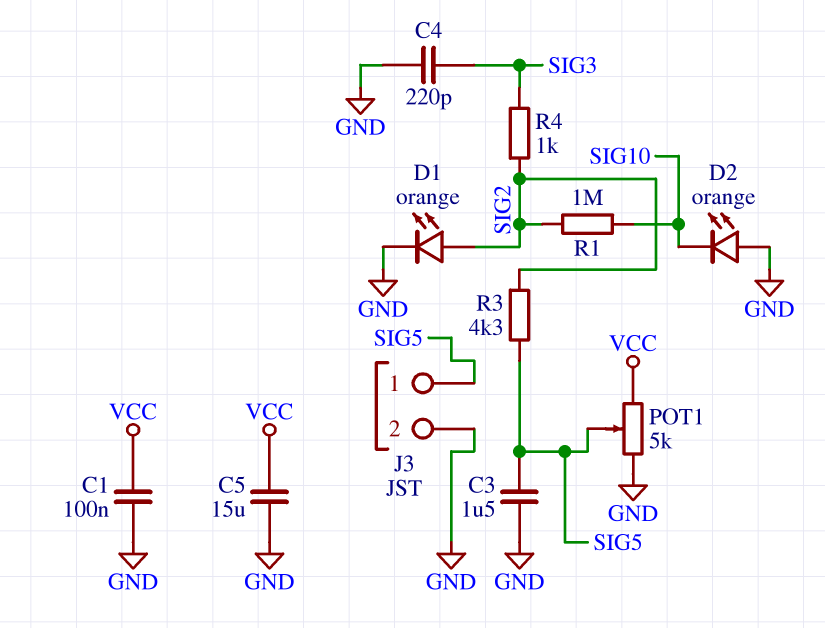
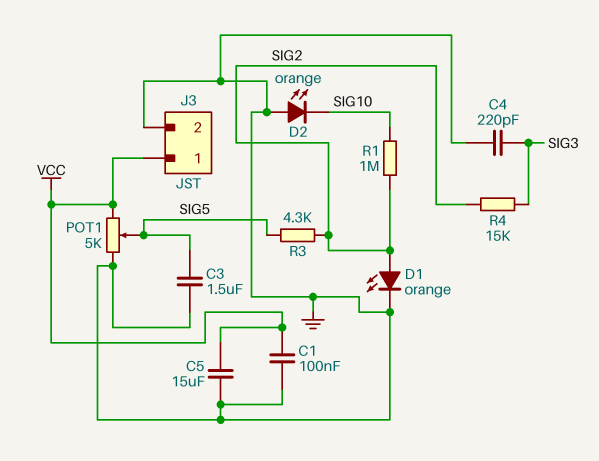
J3 pin 1: SIG5 -> VCC
R4: 1k (SIG2, SIG3) -> 15k (SIG2, SIG3)

